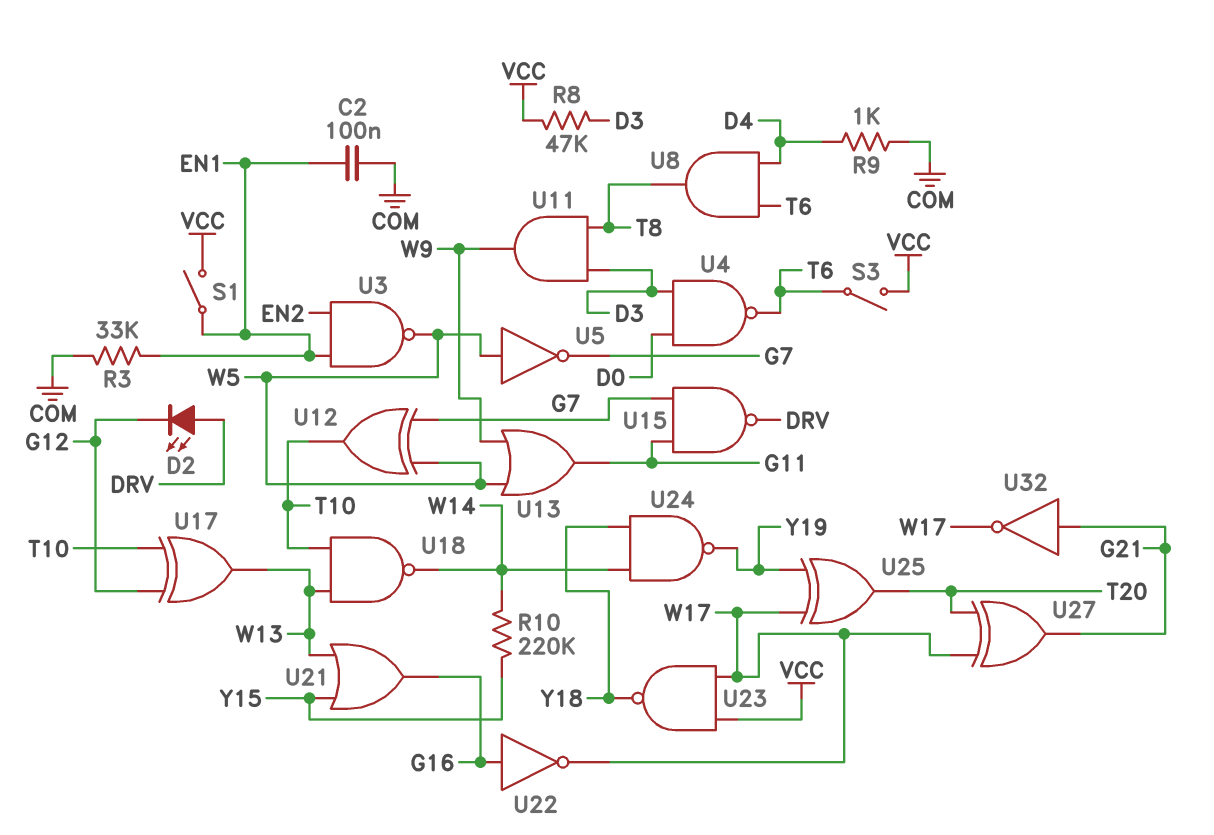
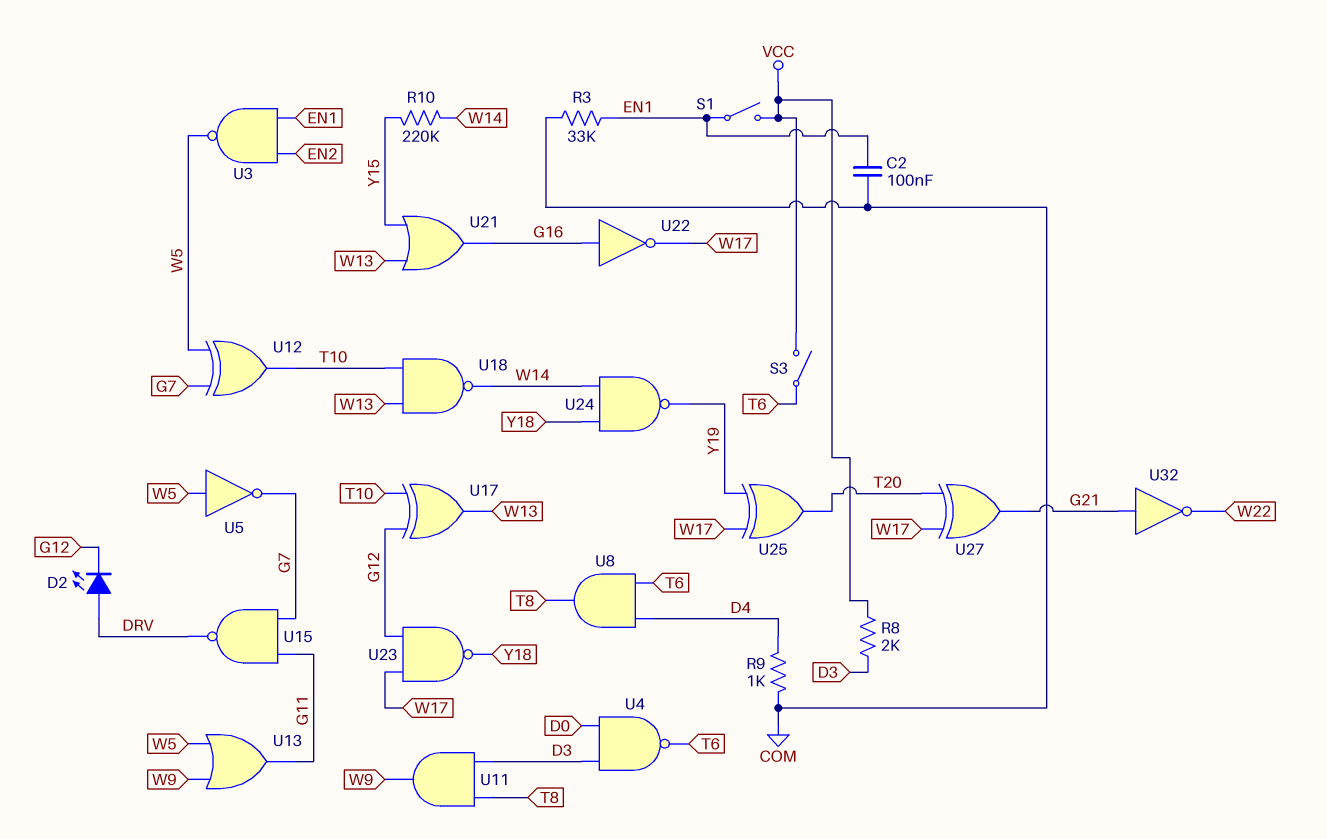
R8: 47k (D3, VCC) -> 2k (D3, VCC)
U23: NAND (in VCC, in W17, out Y18) -> NAND (in G12, in W17, out Y18)
U32: NOT (in G21, out W17) -> NOT (in G21, out W22)

